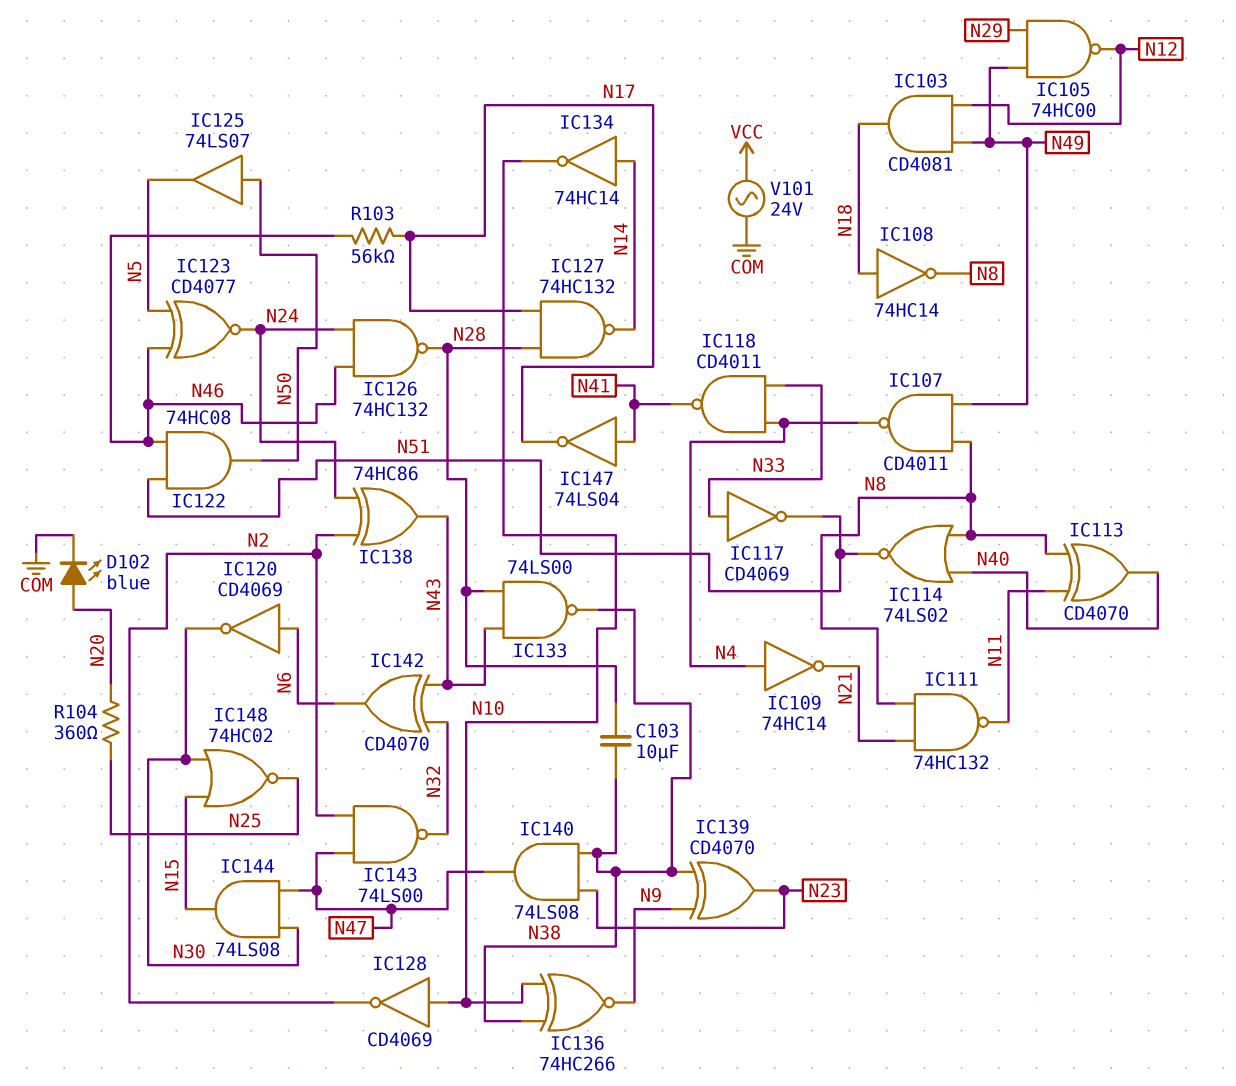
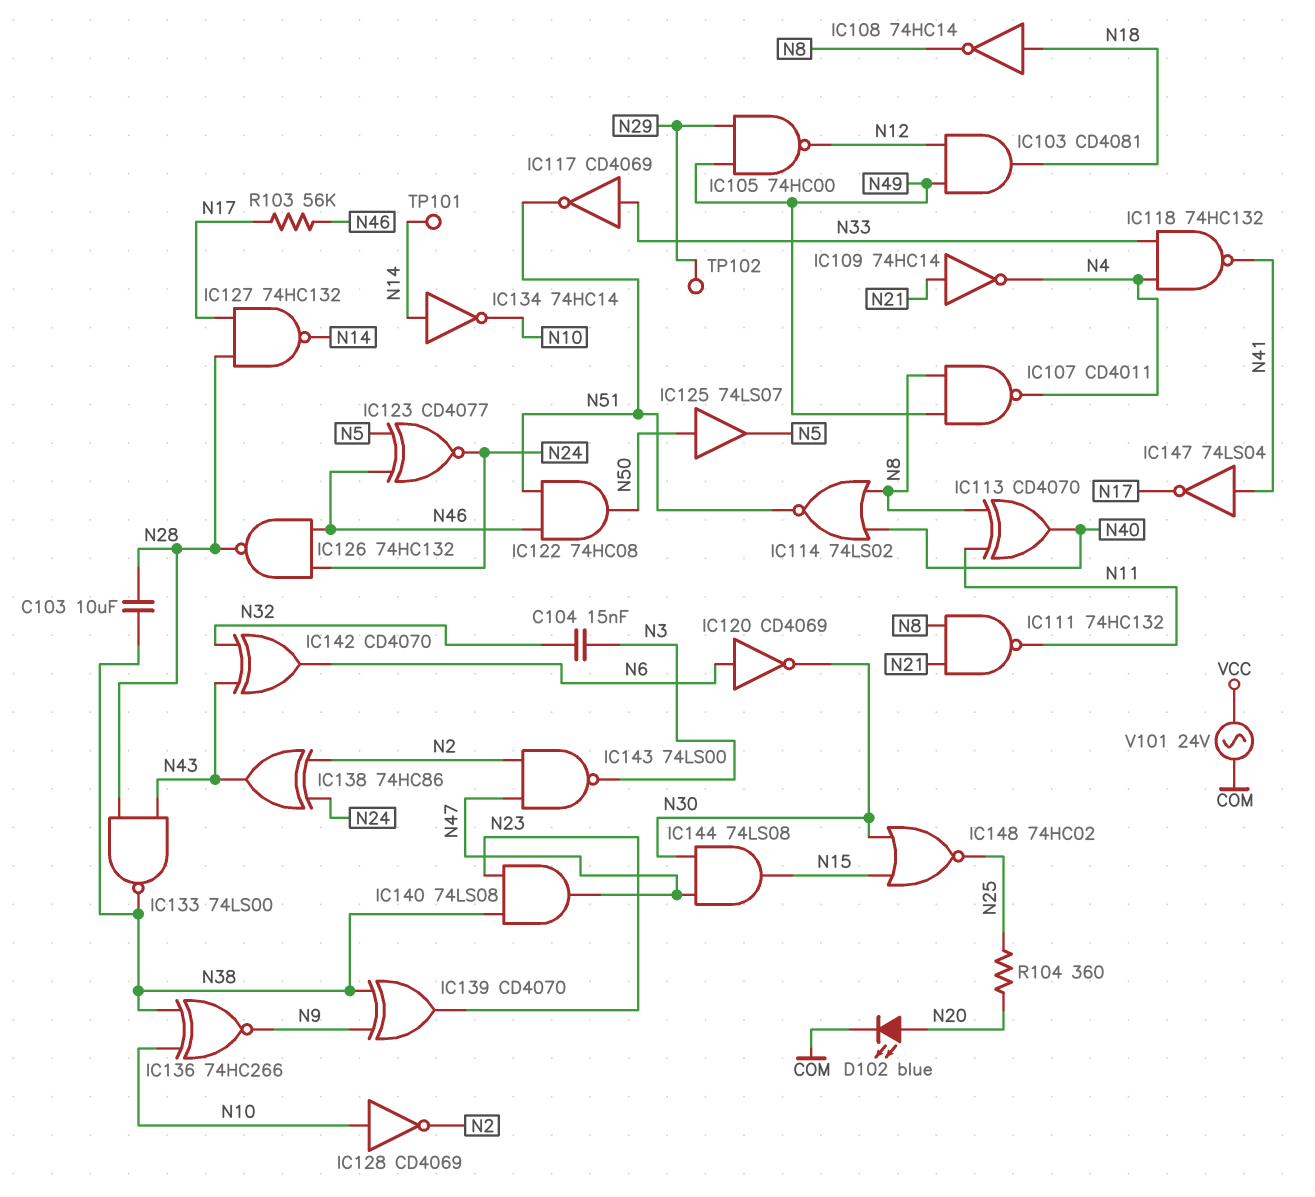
C104: none -> 15nF (N3, N32)
IC109: NOT 74HC14 (in N4, out N21) -> NOT 74HC14 (in N21, out N4)
IC118: NAND CD4011 (in N4, in N33, out N41) -> NAND 74HC132 (in N4, in N33, out N41)
IC143: NAND 74LS00 (in N2, in N47, out N32) -> NAND 74LS00 (in N2, in N47, out N3)
TP101: none -> test point (N14)
TP102: none -> test point (N29)

